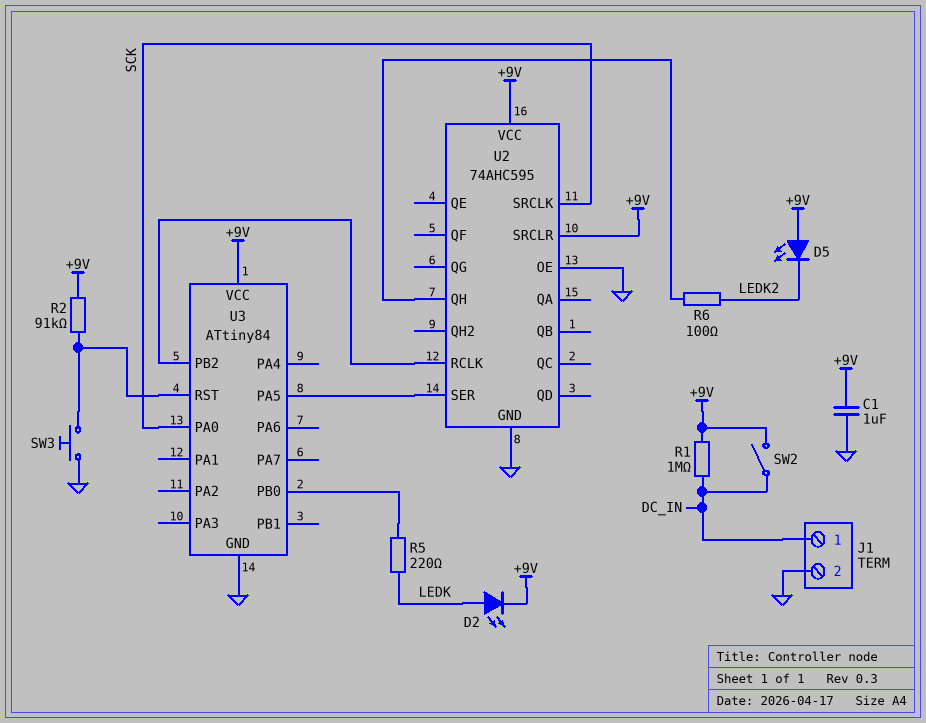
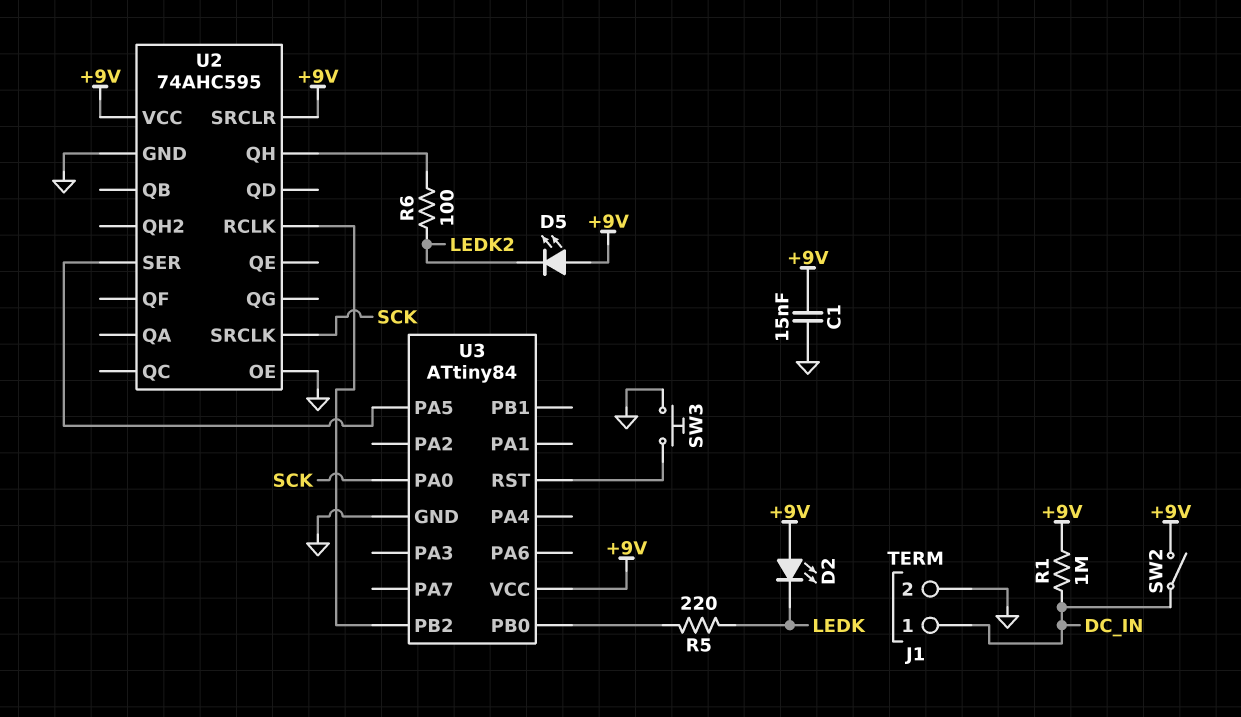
C1: 1uF (+9V, GND) -> 15nF (+9V, GND)
D2: LED (A LEDK, K +9V) -> LED (A +9V, K LEDK)
R2: 91k (+9V, U3/RST) -> none

